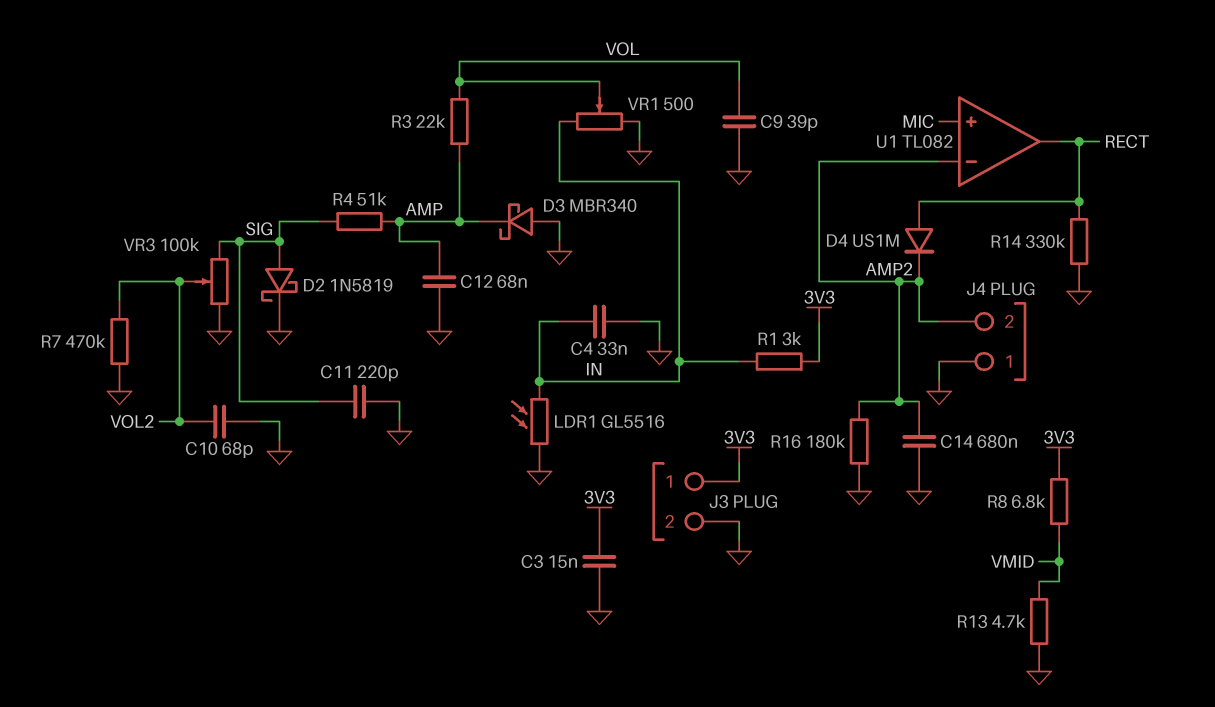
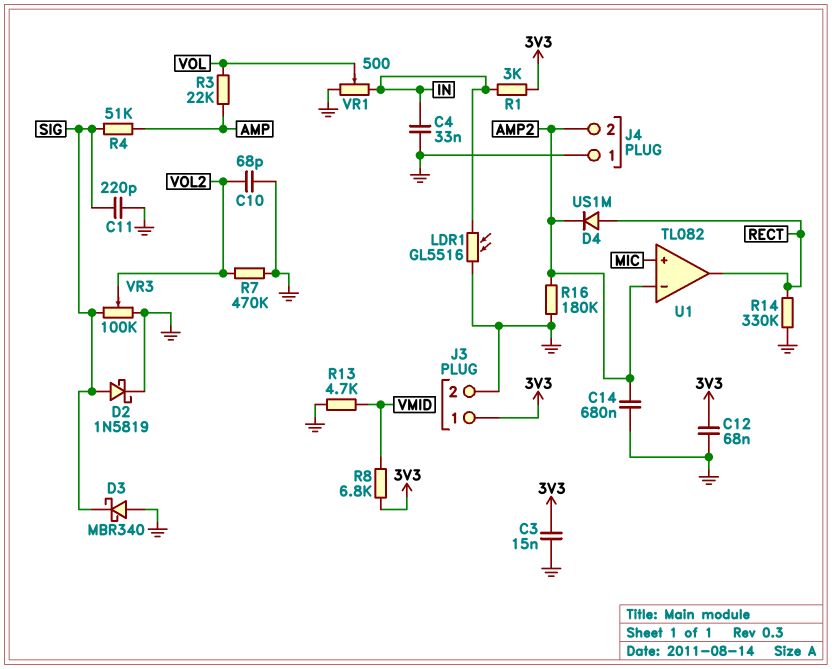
C9: 39pF (GND, VOL) -> none
C12: 68nF (AMP, GND) -> 68nF (3V3, GND)
D3: schottky MBR340 (A GND, K AMP) -> schottky MBR340 (A GND, K SIG)

